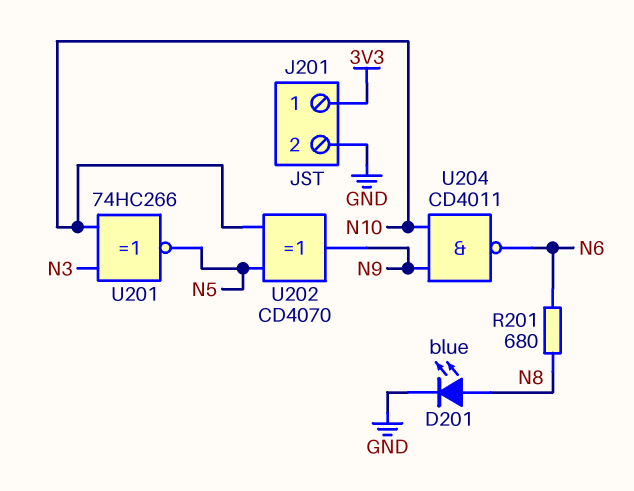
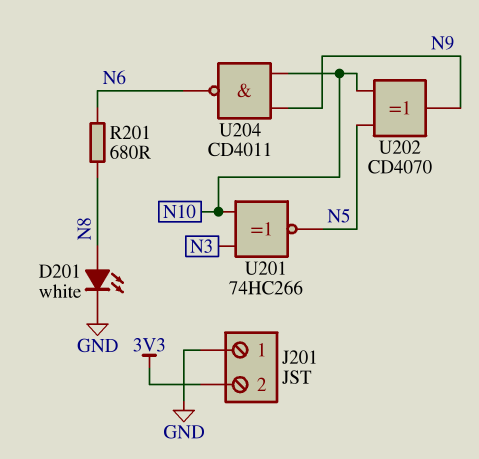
D201: LED blue (A N8, K GND) -> LED white (A N8, K GND)
J201 pin 1: 3V3 -> GND
J201 pin 2: GND -> 3V3

